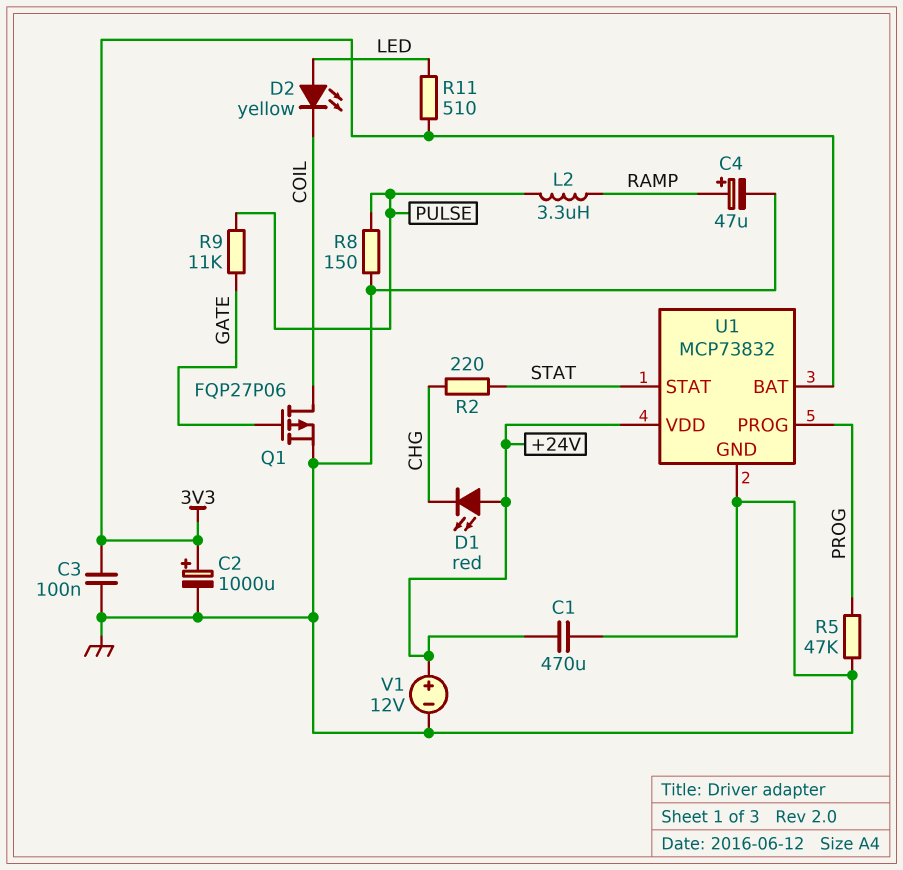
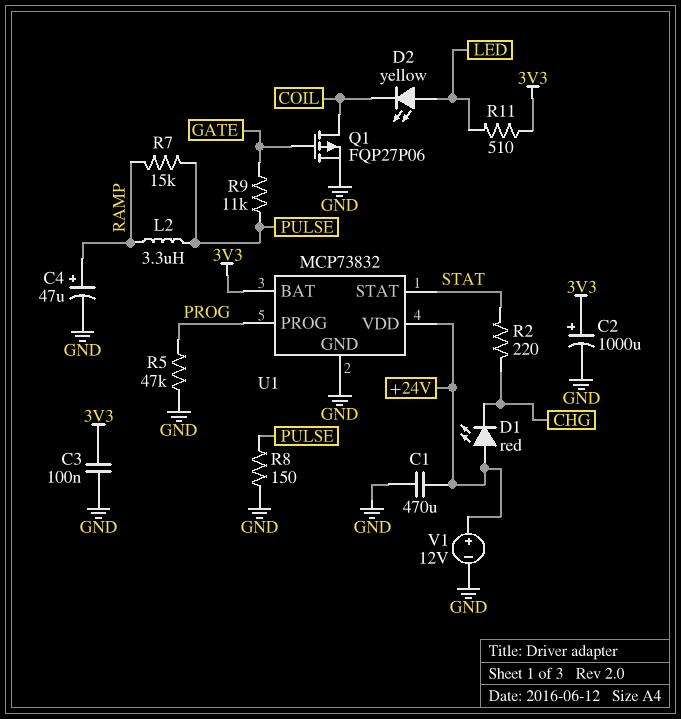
R7: none -> 15k (PULSE, RAMP)

